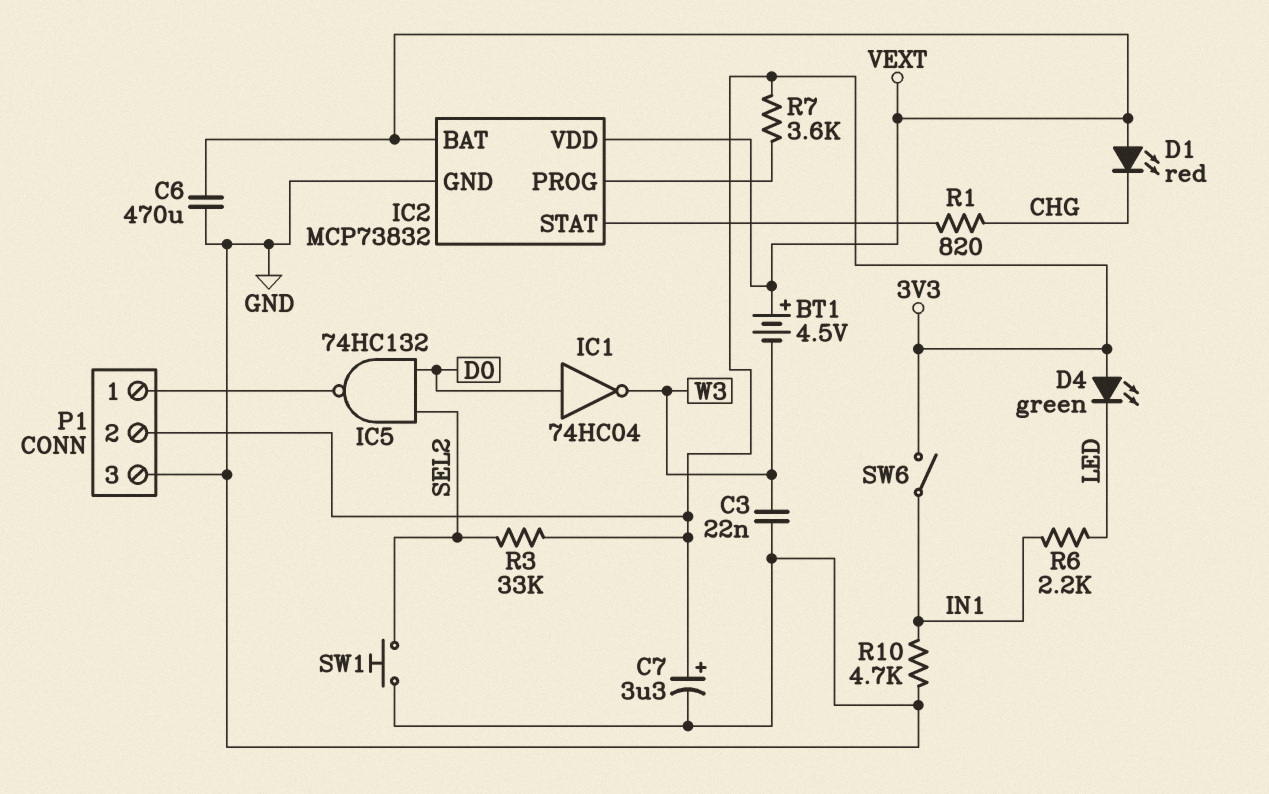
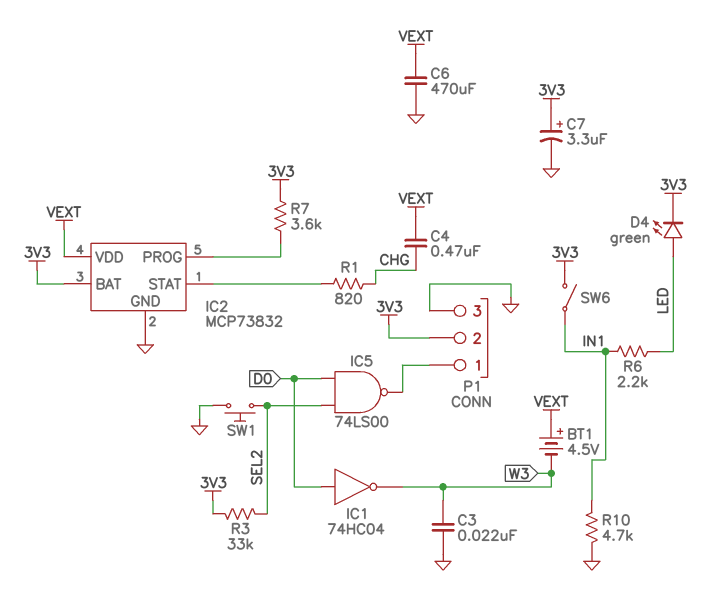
C4: none -> 470nF (CHG, VEXT)
D1: LED red (A VEXT, K CHG) -> none
D4: LED green (A 3V3, K LED) -> LED green (A LED, K 3V3)
IC2 pin BAT: VEXT -> 3V3
IC5: NAND 74HC132 (in D0, in SEL2, out P1/1) -> NAND 74LS00 (in D0, in SEL2, out P1/1)

